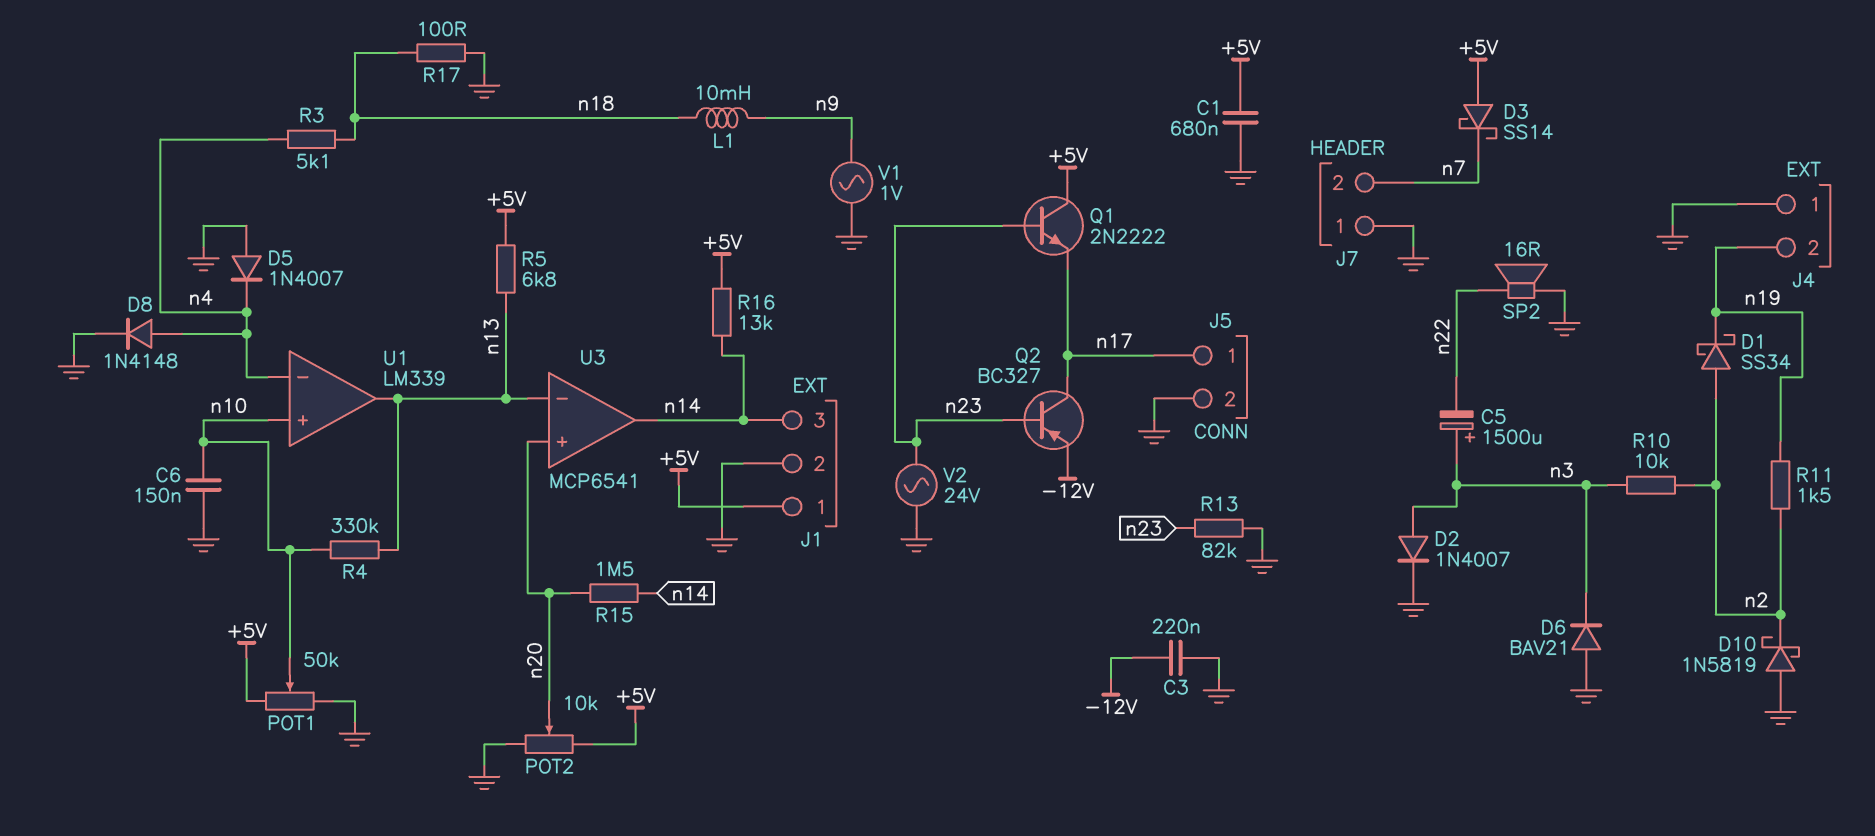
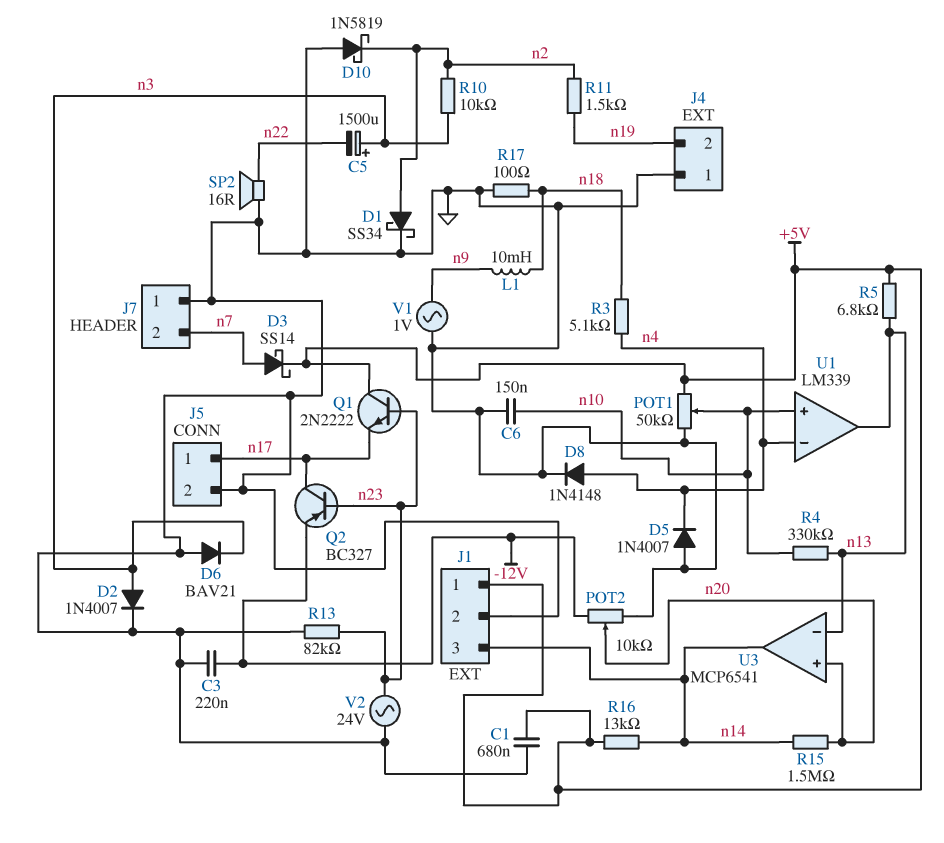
D1: schottky SS34 (A n2, K n19) -> schottky SS34 (A n2, K GND)
D3: schottky SS14 (A +5V, K n7) -> schottky SS14 (A n7, K +5V)
POT2: 10k (+5V, GND, wiper n20) -> 10k (-12V, GND, wiper n20)

